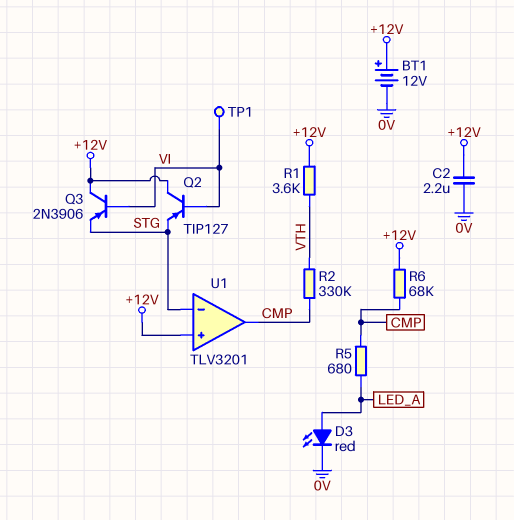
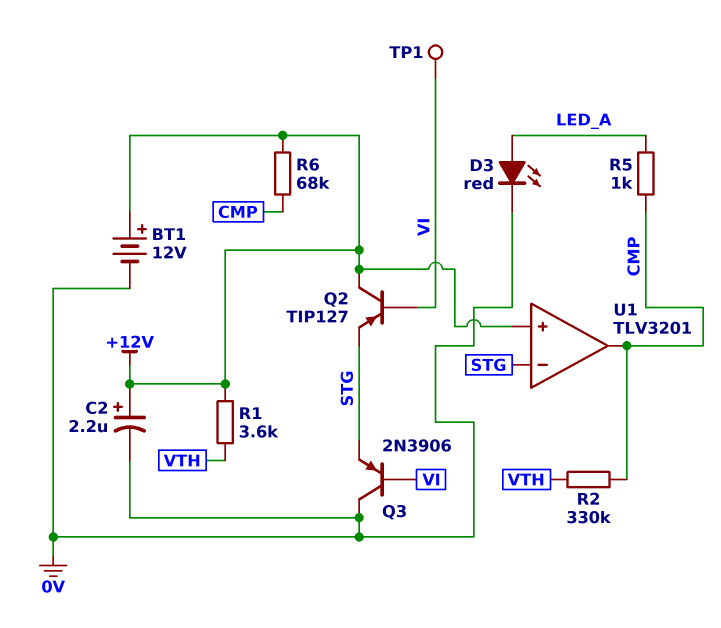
C2: 2.2uF (+12V, 0V) -> 2.2uF (plus +12V, minus 0V)
Q3: PNP 2N3906 (B VI, C +12V, E STG) -> PNP 2N3906 (B VI, C 0V, E STG)
R5: 680 (CMP, LED_A) -> 1k (CMP, LED_A)

